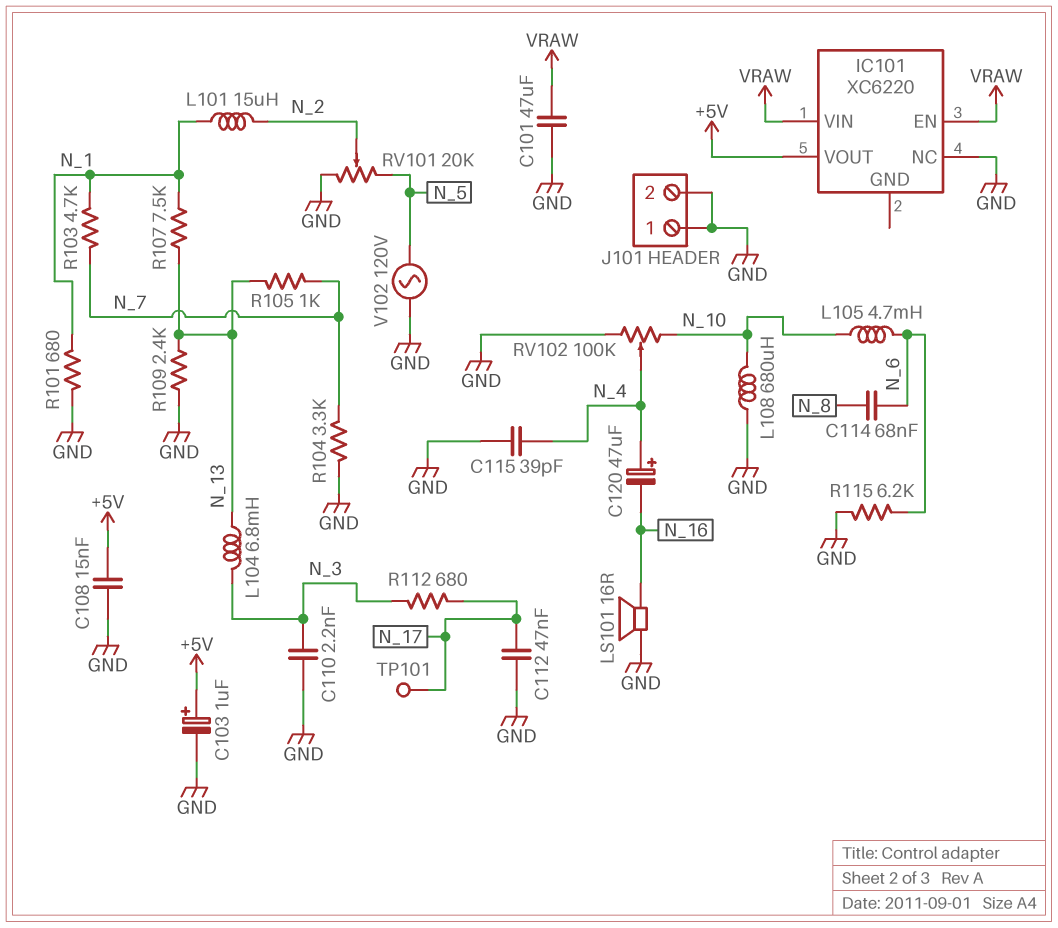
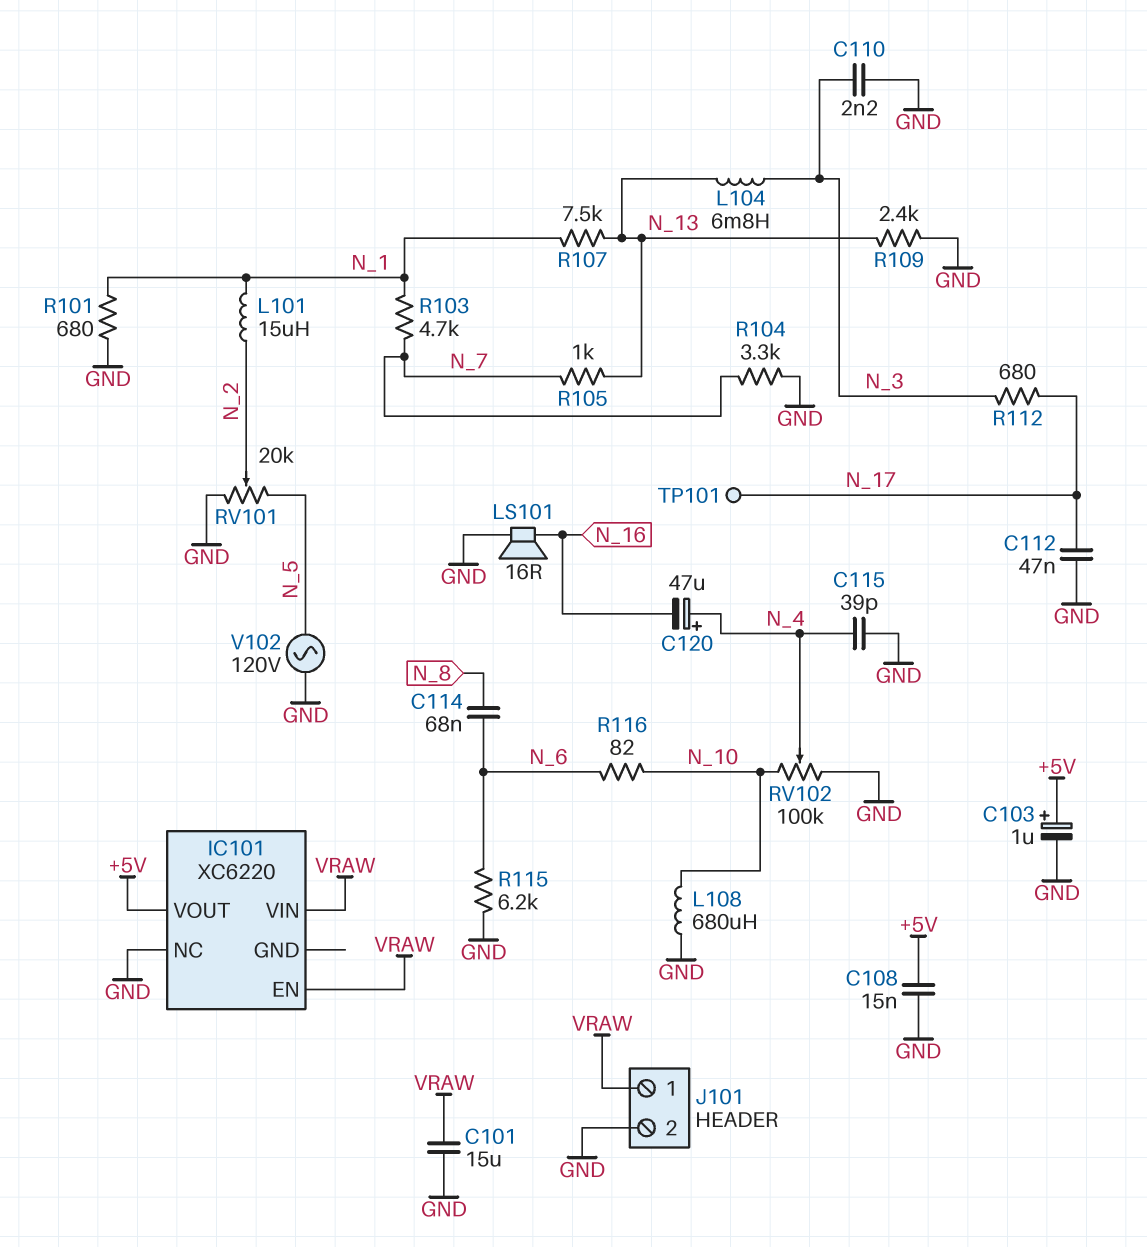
C101: 47uF (GND, VRAW) -> 15uF (GND, VRAW)
J101 pin 1: GND -> VRAW
L105: 4.7mH (N_6, N_10) -> none
R116: none -> 82 (N_6, N_10)

